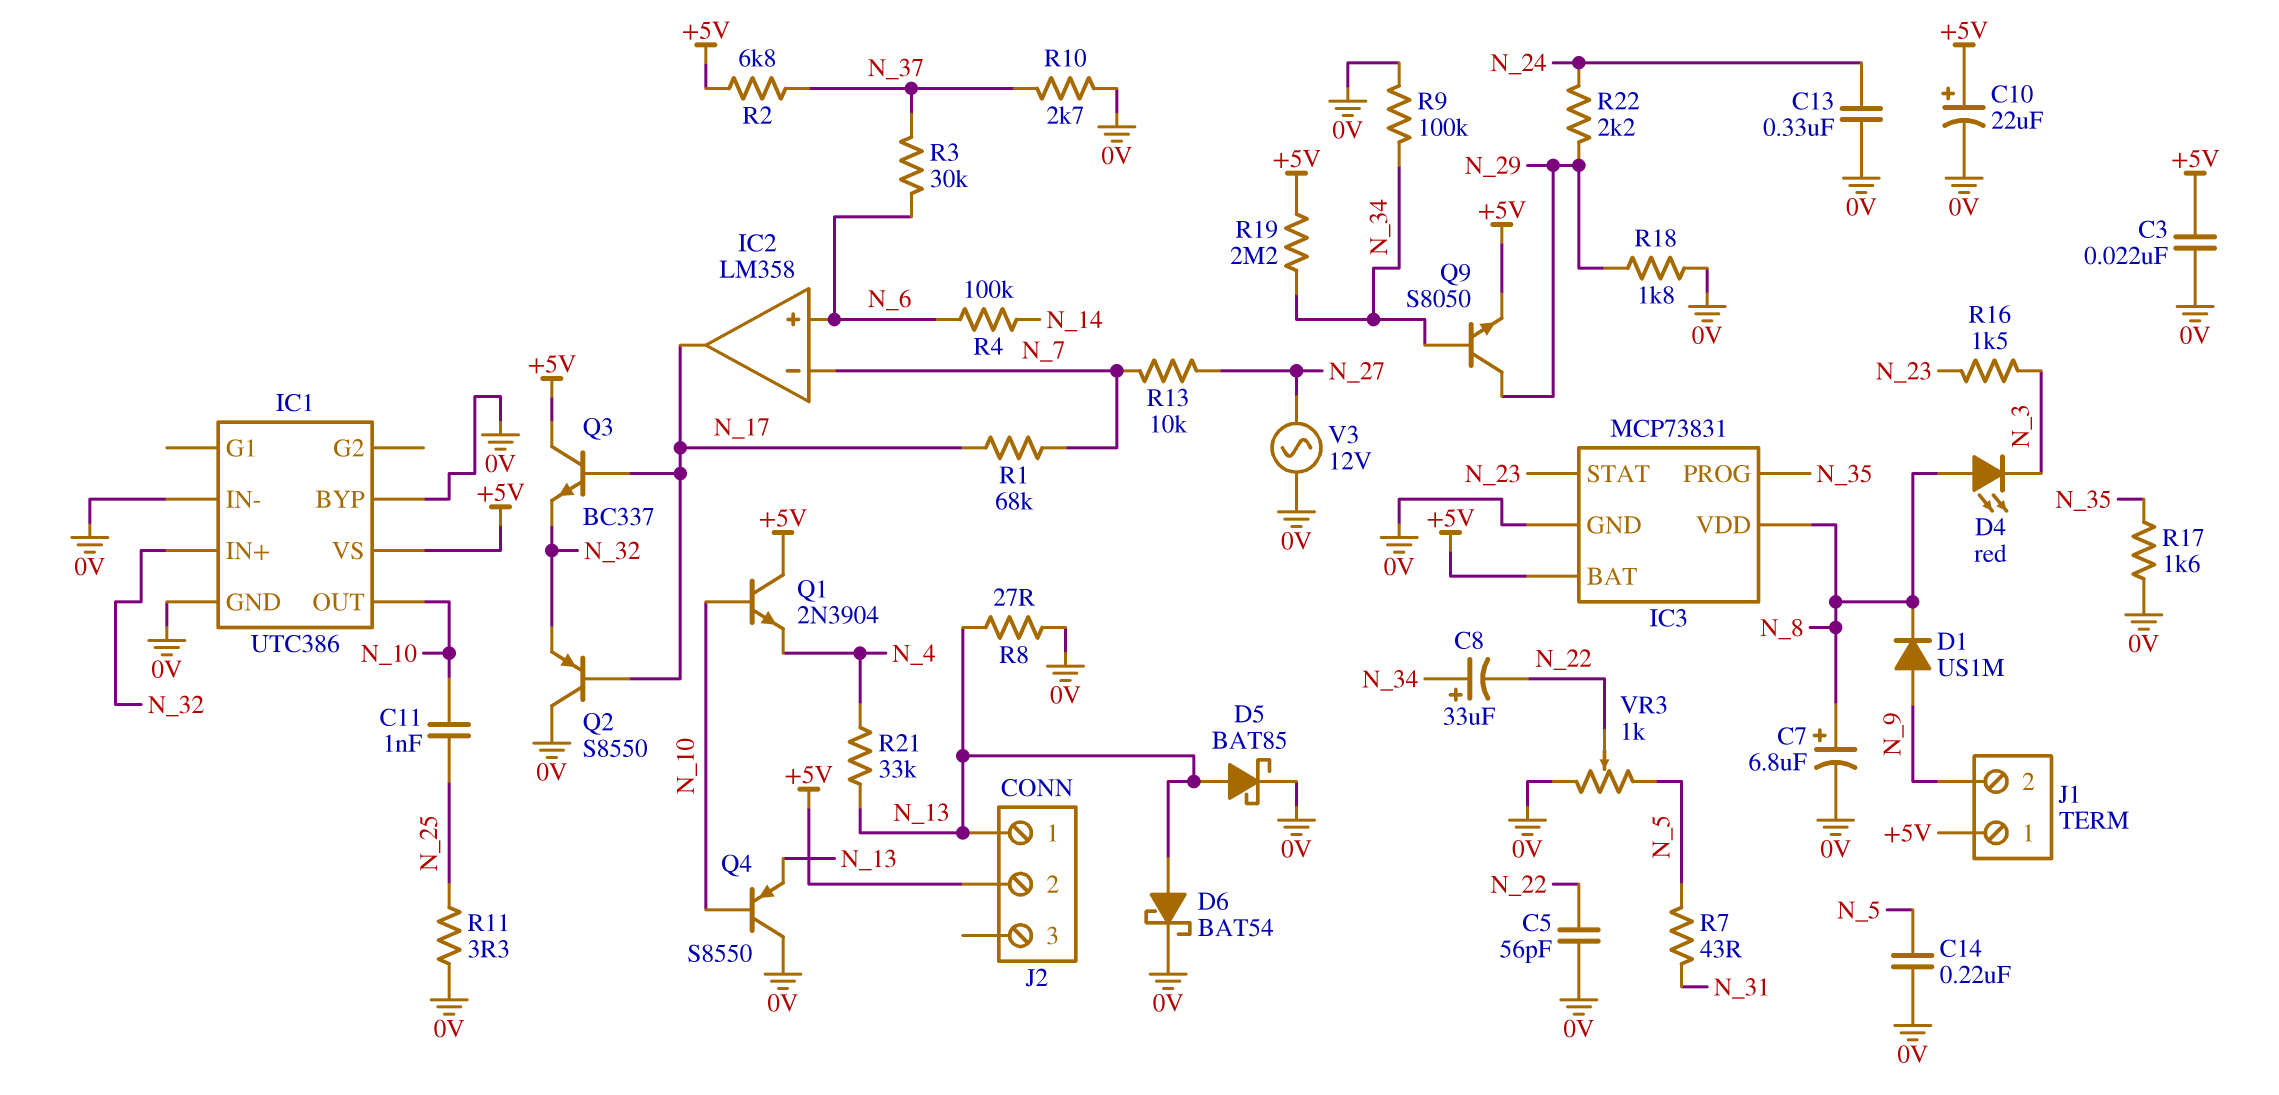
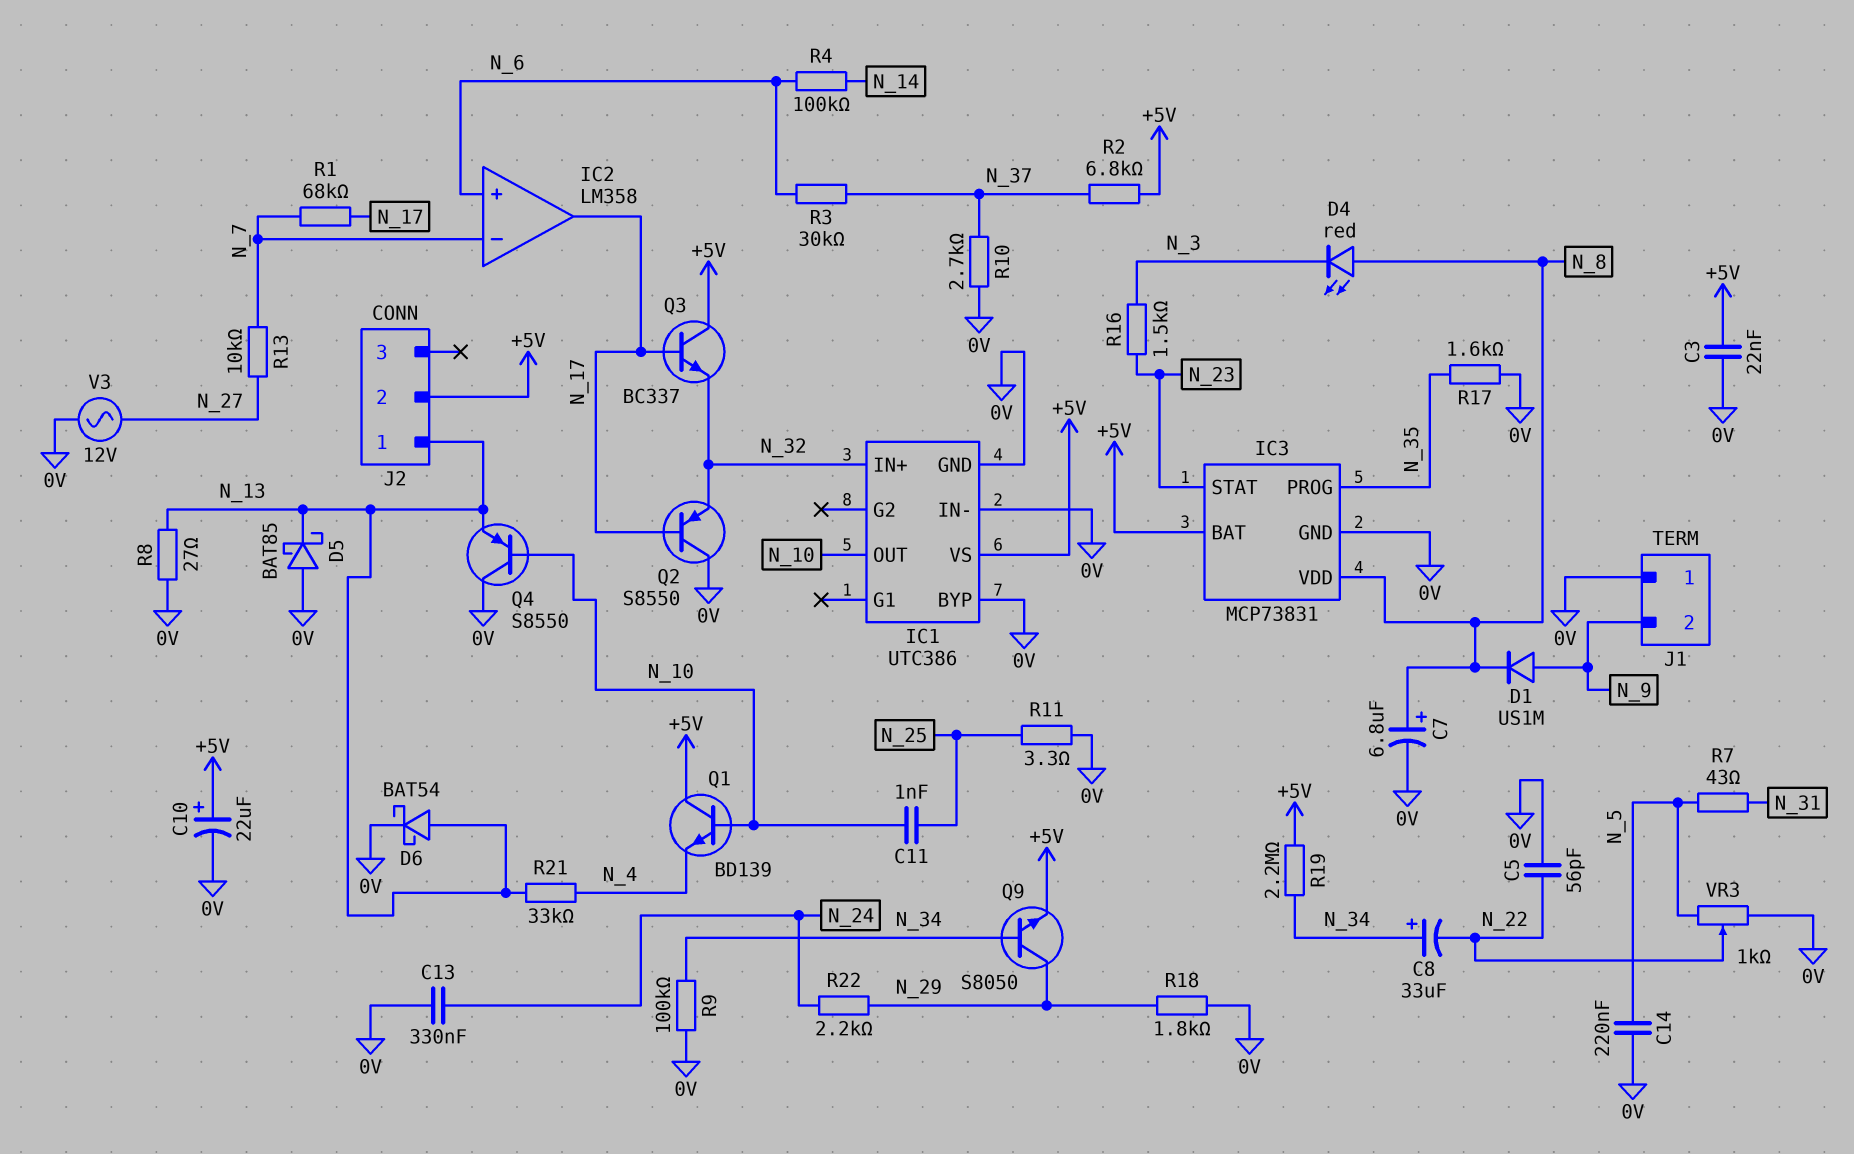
D5: schottky BAT85 (A N_13, K 0V) -> schottky BAT85 (A 0V, K N_13)
J1 pin 1: +5V -> 0V
Q1: NPN 2N3904 (B N_10, C +5V, E N_4) -> NPN BD139 (B N_10, C +5V, E N_4)

